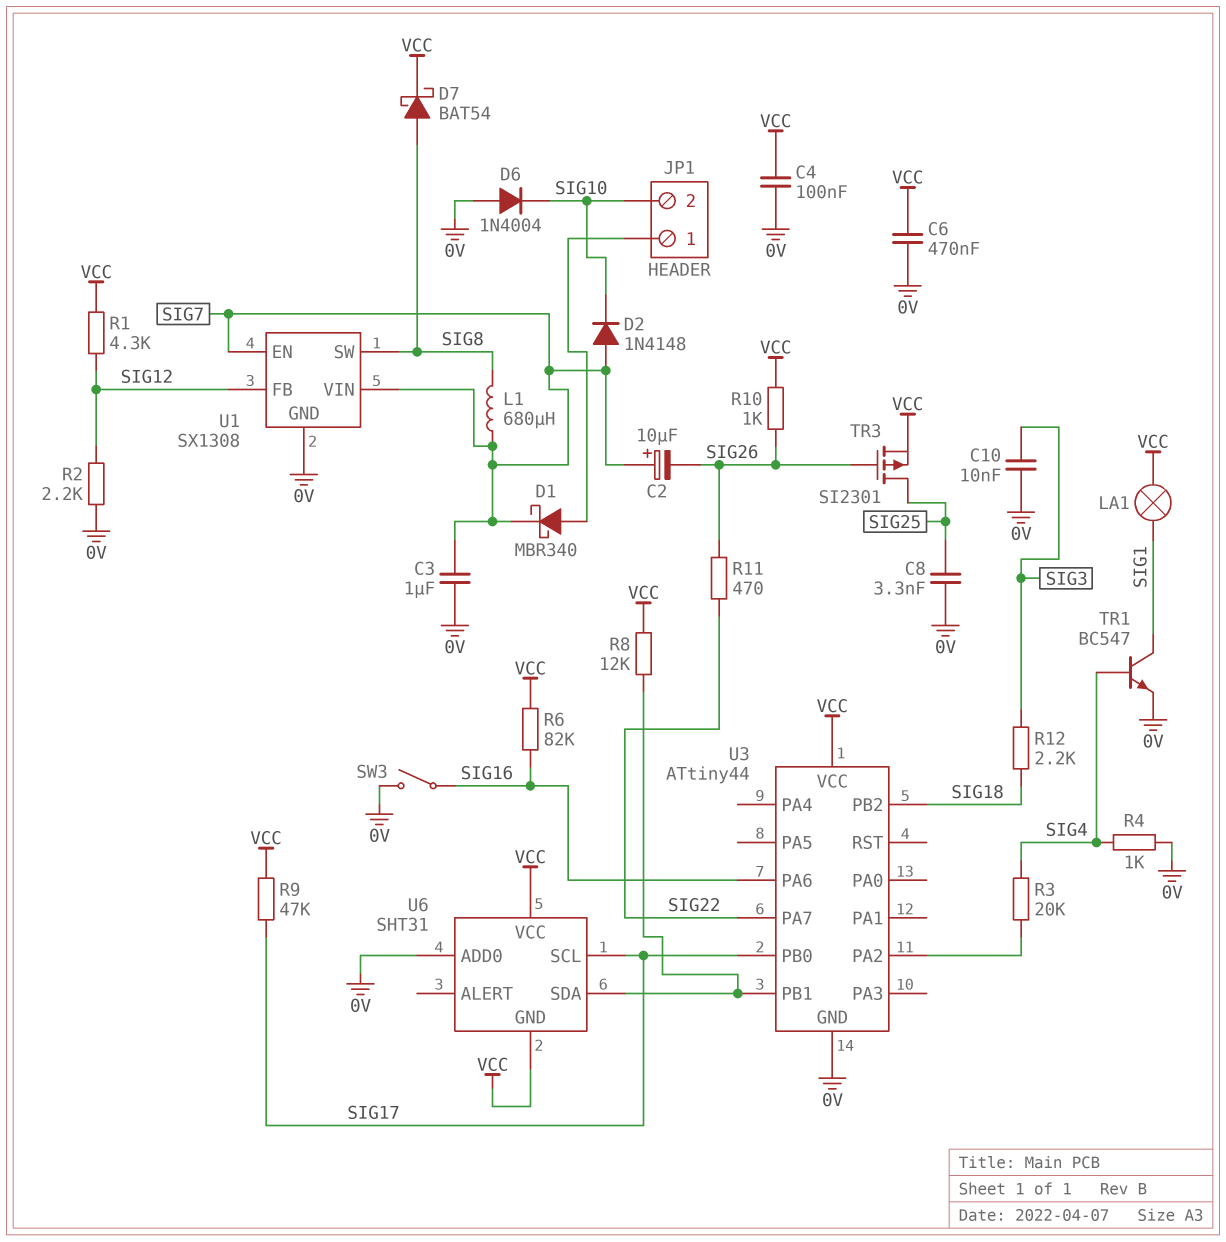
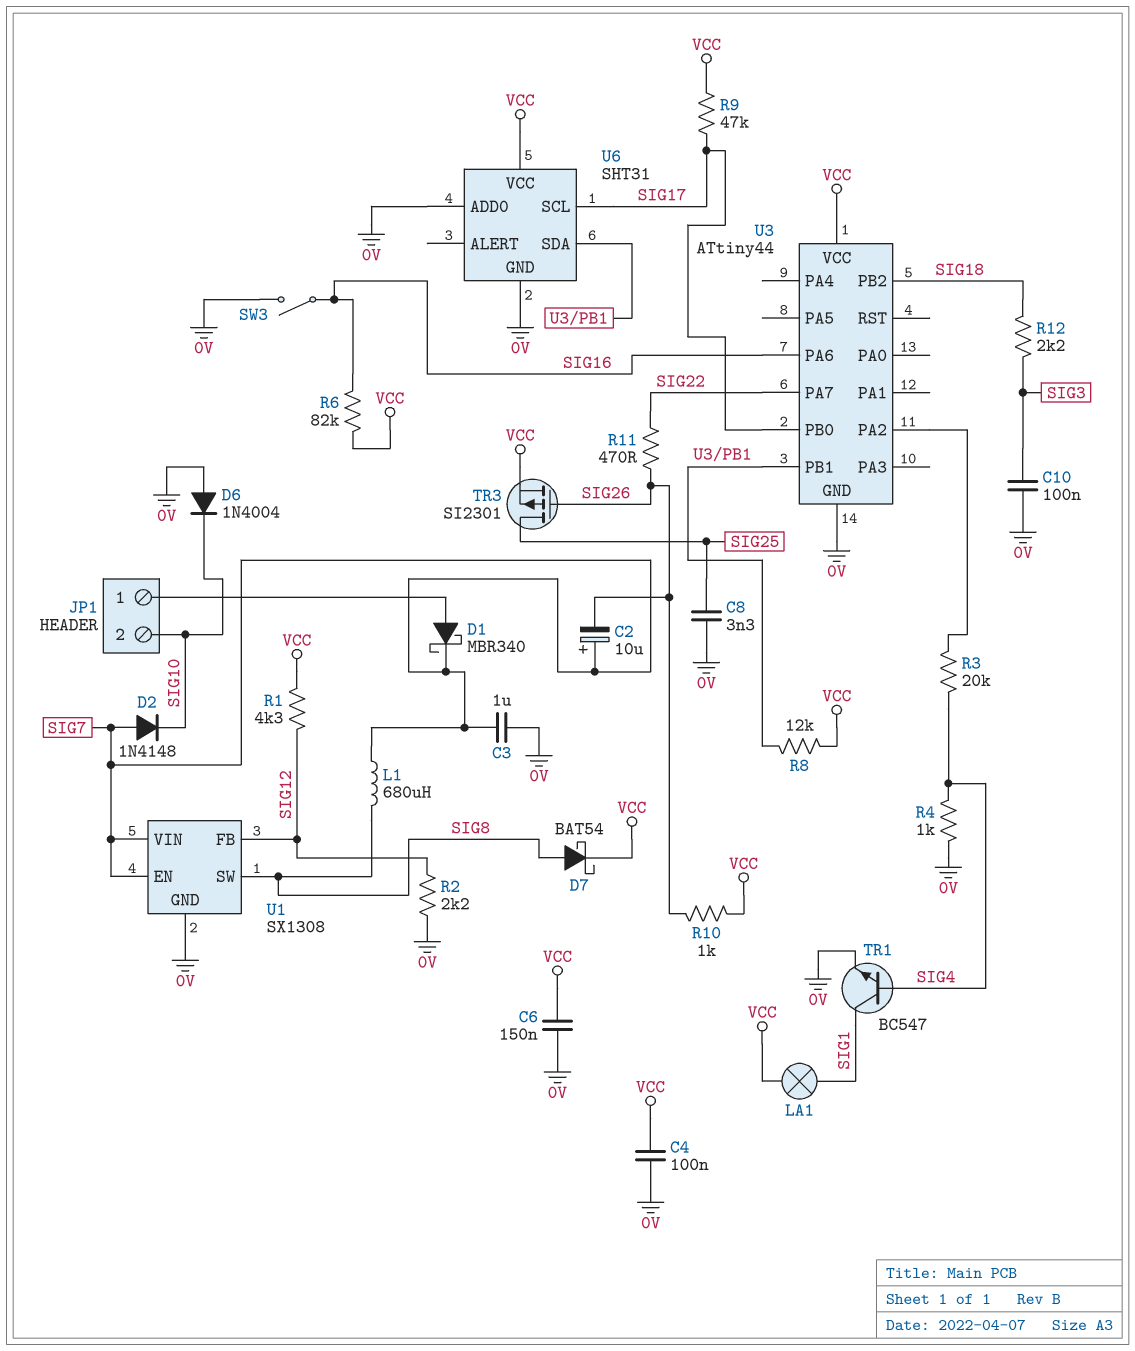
C6: 470nF (0V, VCC) -> 150nF (0V, VCC)
C10: 10nF (0V, SIG3) -> 100nF (0V, SIG3)
U6 pin GND: VCC -> 0V

